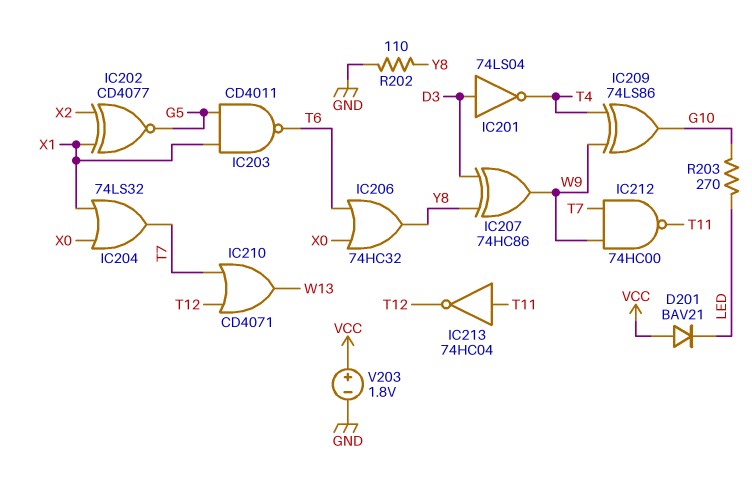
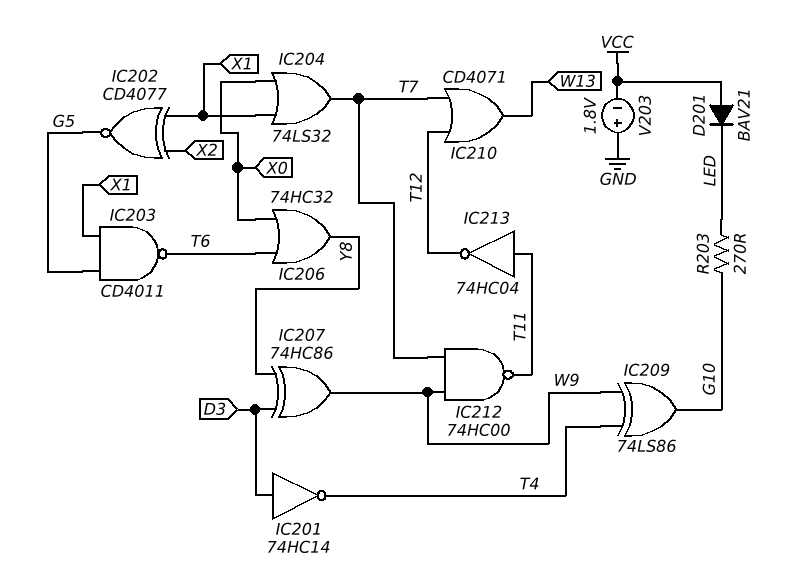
IC201: NOT 74LS04 (in D3, out T4) -> NOT 74HC14 (in D3, out T4)
R202: 110 (GND, Y8) -> none
V203: 1.8V (plus VCC, minus GND) -> 1.8V (plus GND, minus VCC)

